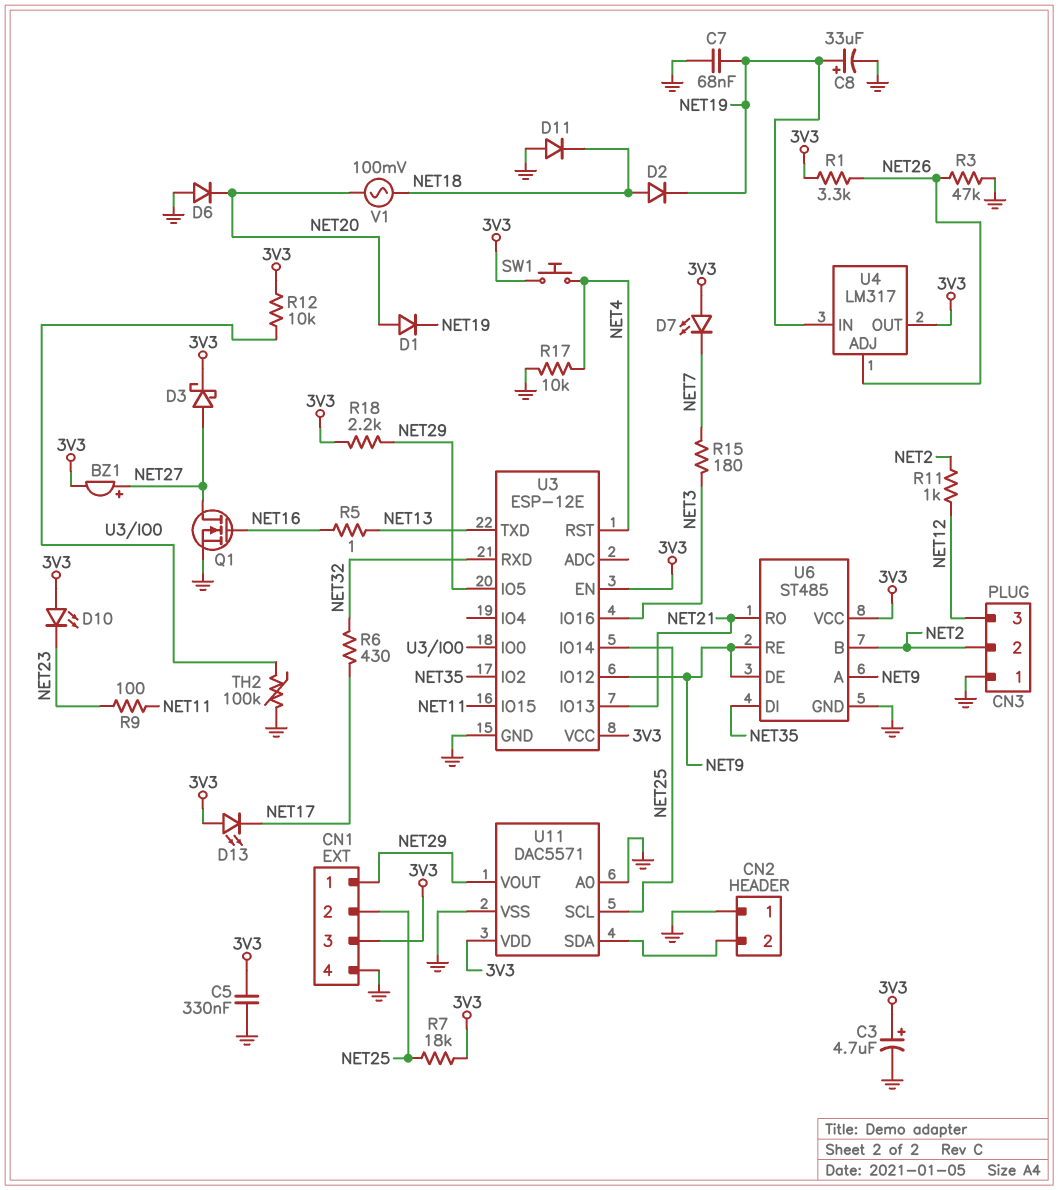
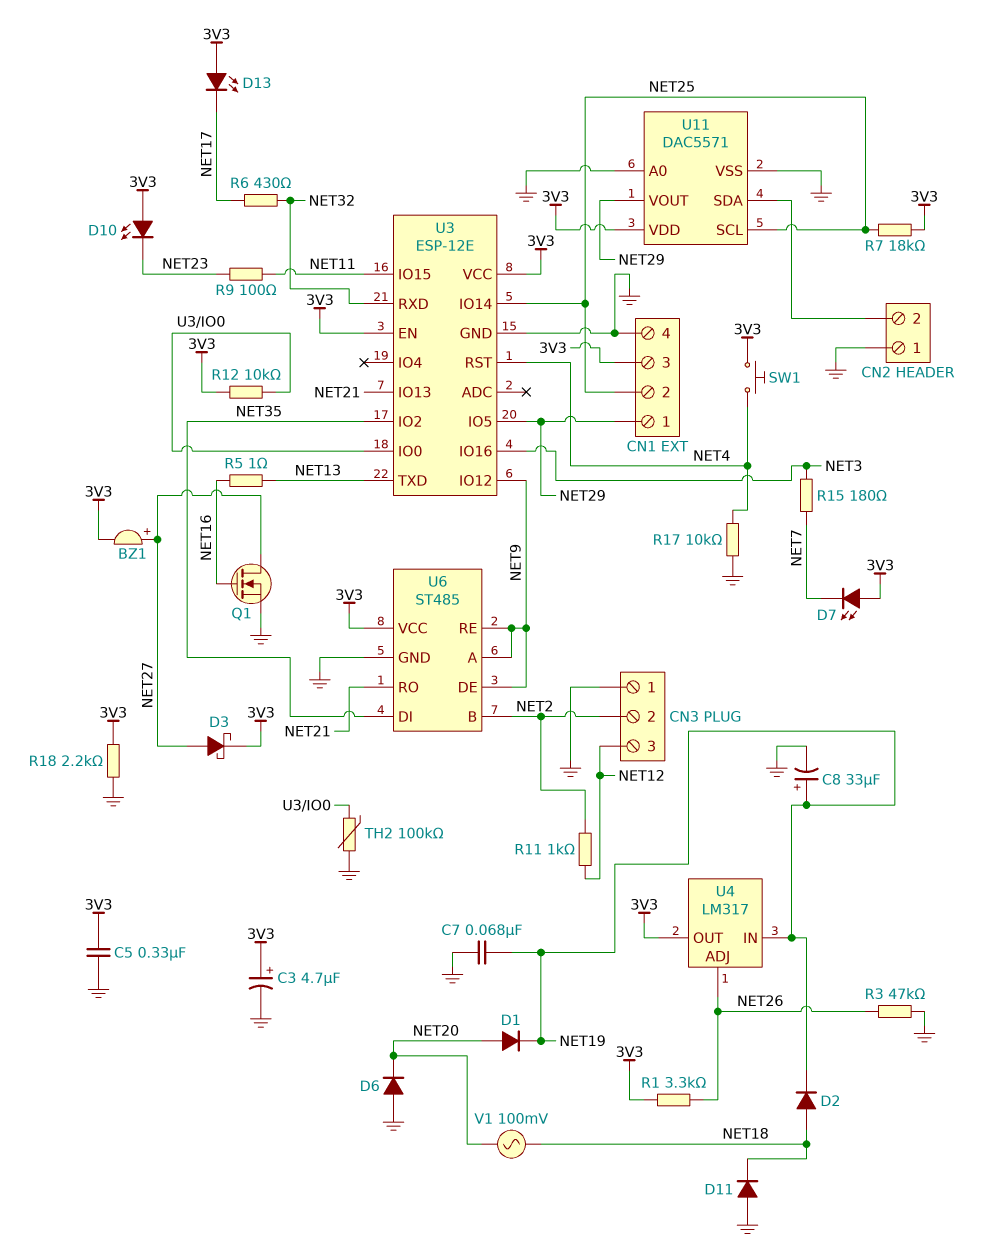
R18: 2.2k (3V3, NET29) -> 2.2k (3V3, GND)

